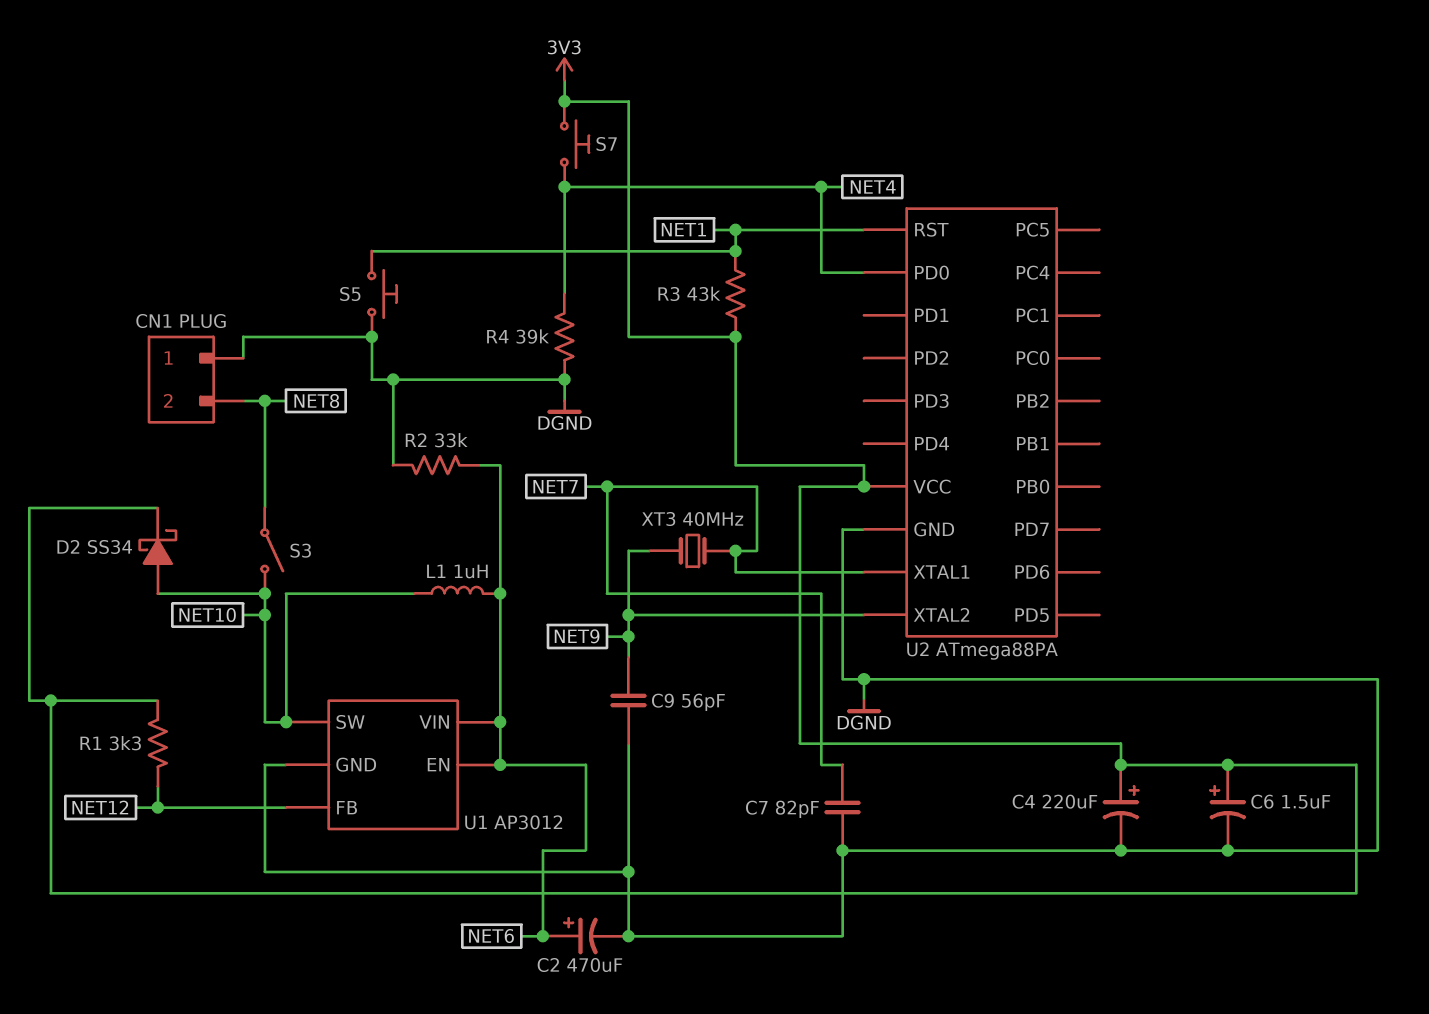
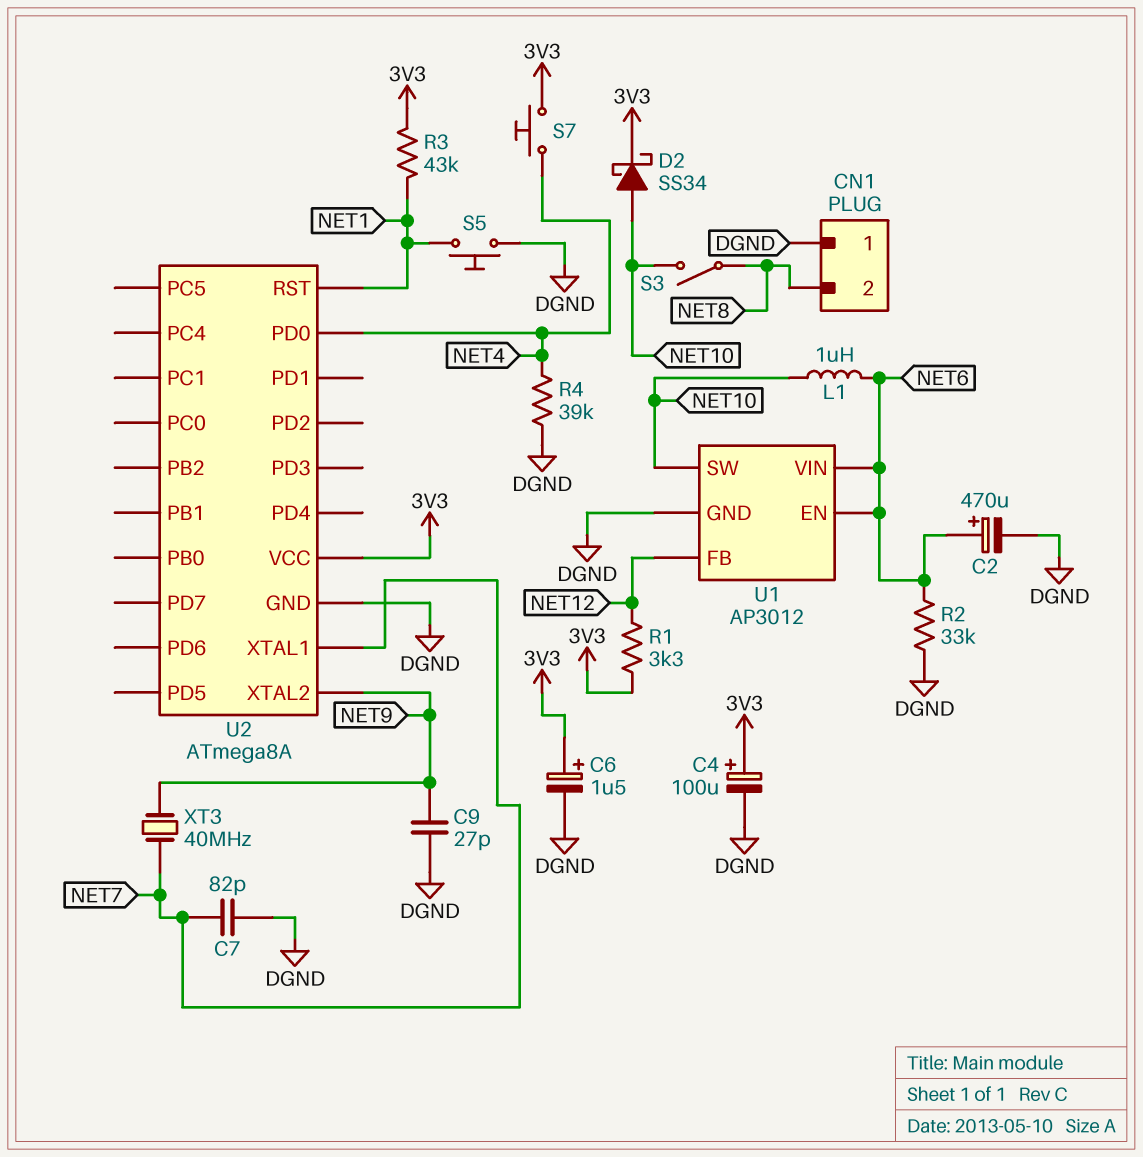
C4: 220uF (plus 3V3, minus DGND) -> 100uF (plus 3V3, minus DGND)
C9: 56pF (DGND, NET9) -> 27pF (DGND, NET9)
U2: ATmega88PA -> ATmega8A

